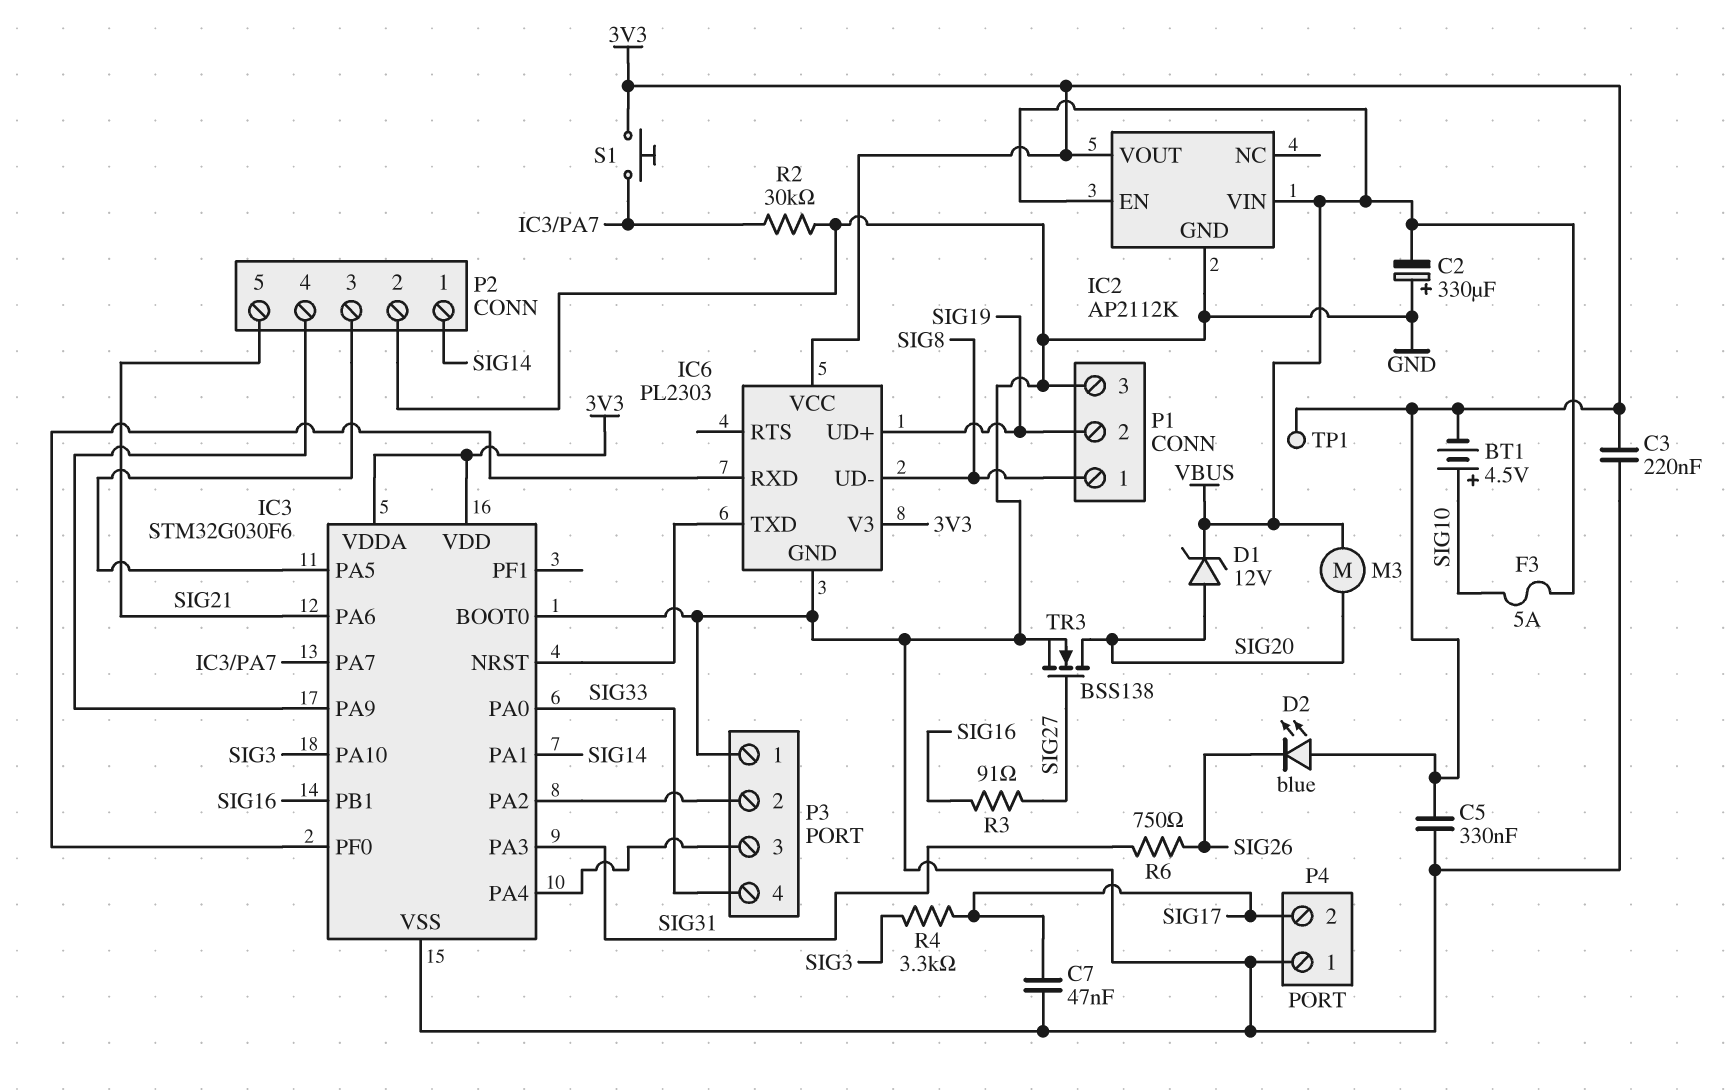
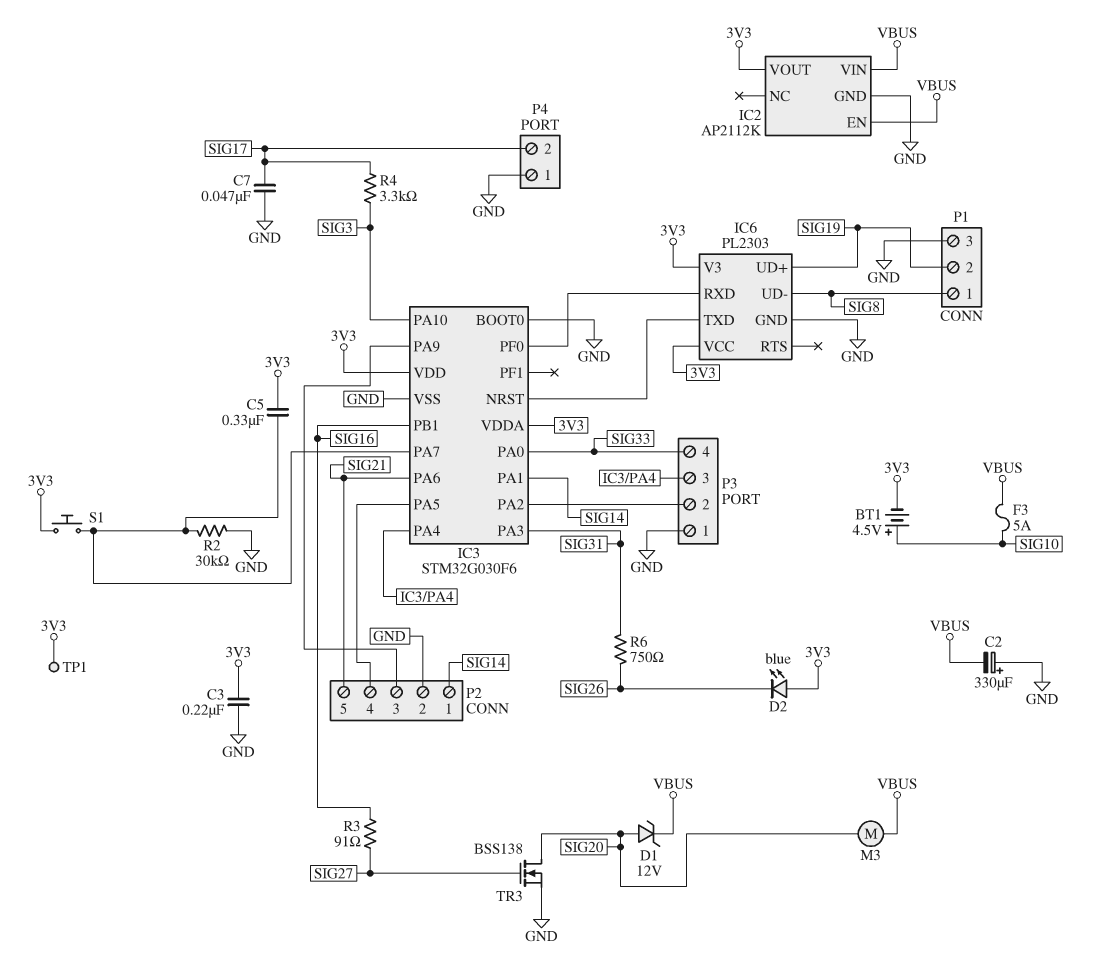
C5: 330nF (3V3, GND) -> 330nF (3V3, IC3/PA7)
P2 pin 3: IC3/PA5 -> IC3/PA9
P2 pin 4: IC3/PA9 -> IC3/PA5

